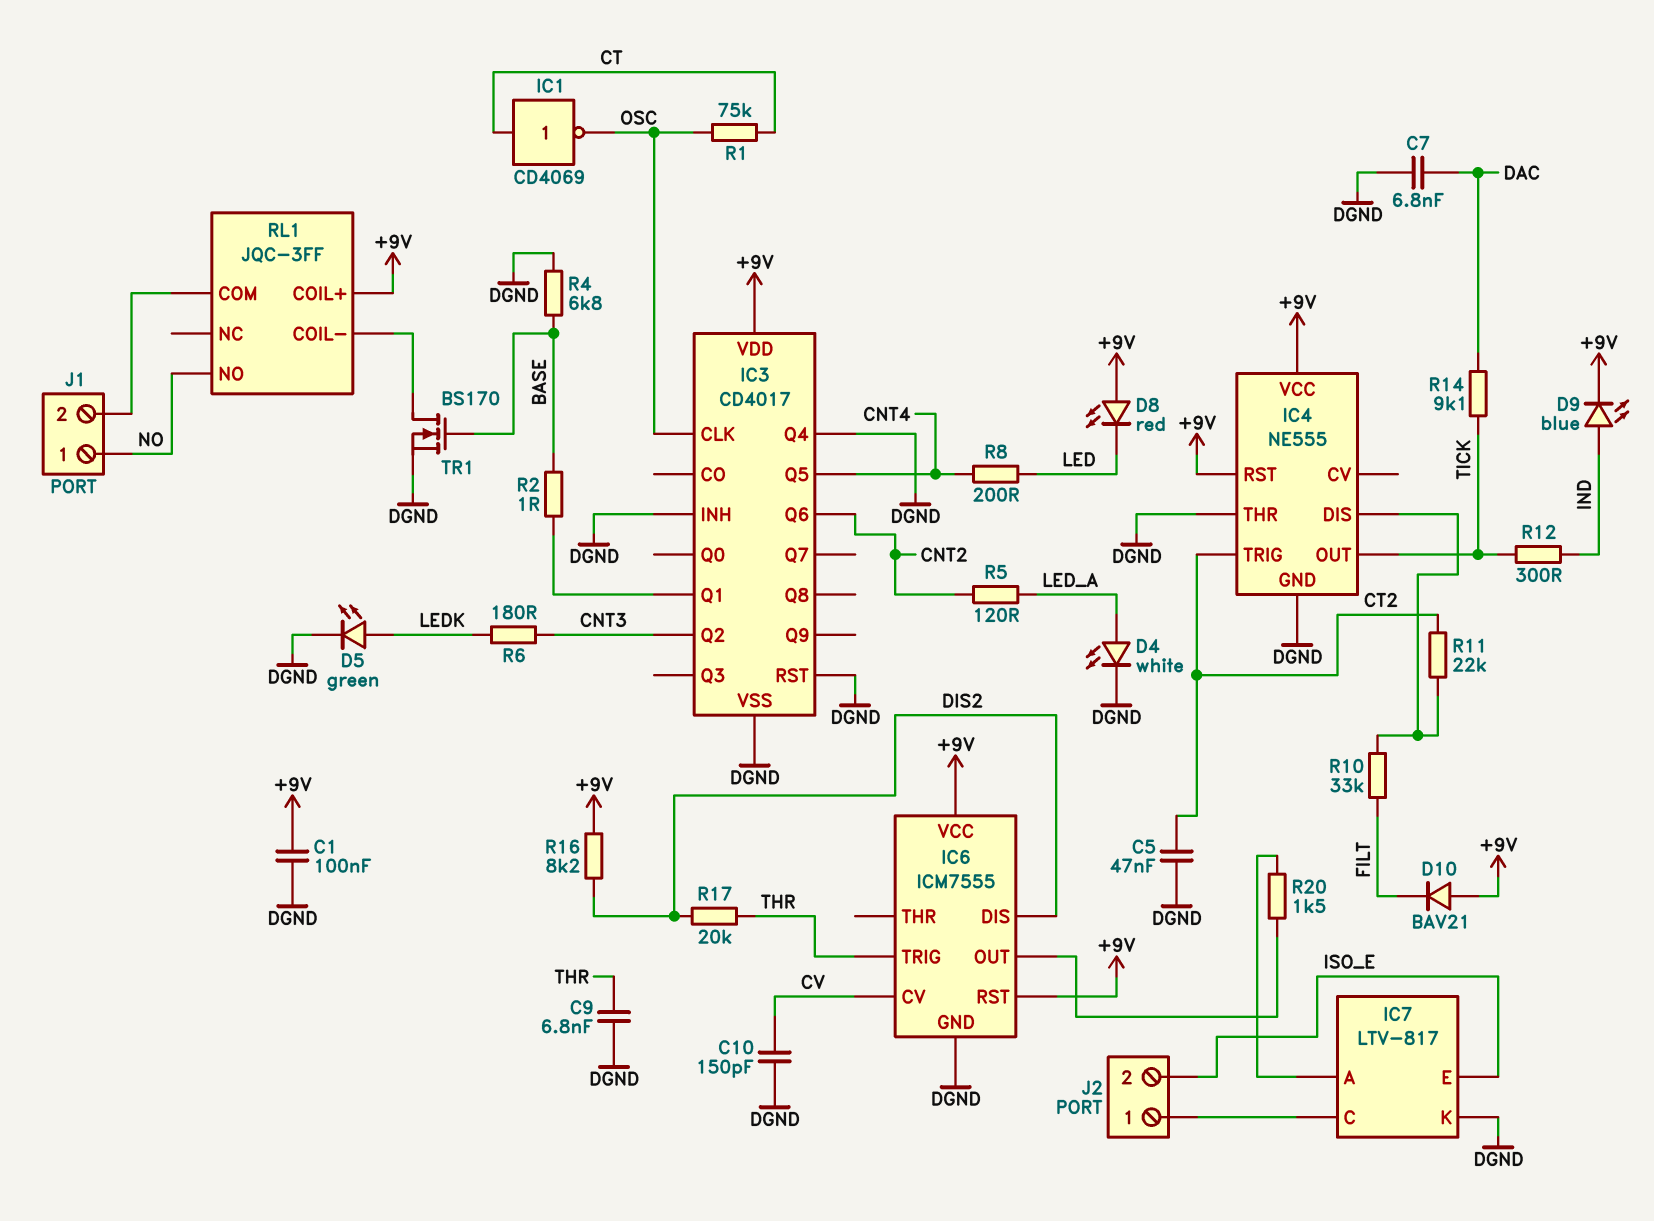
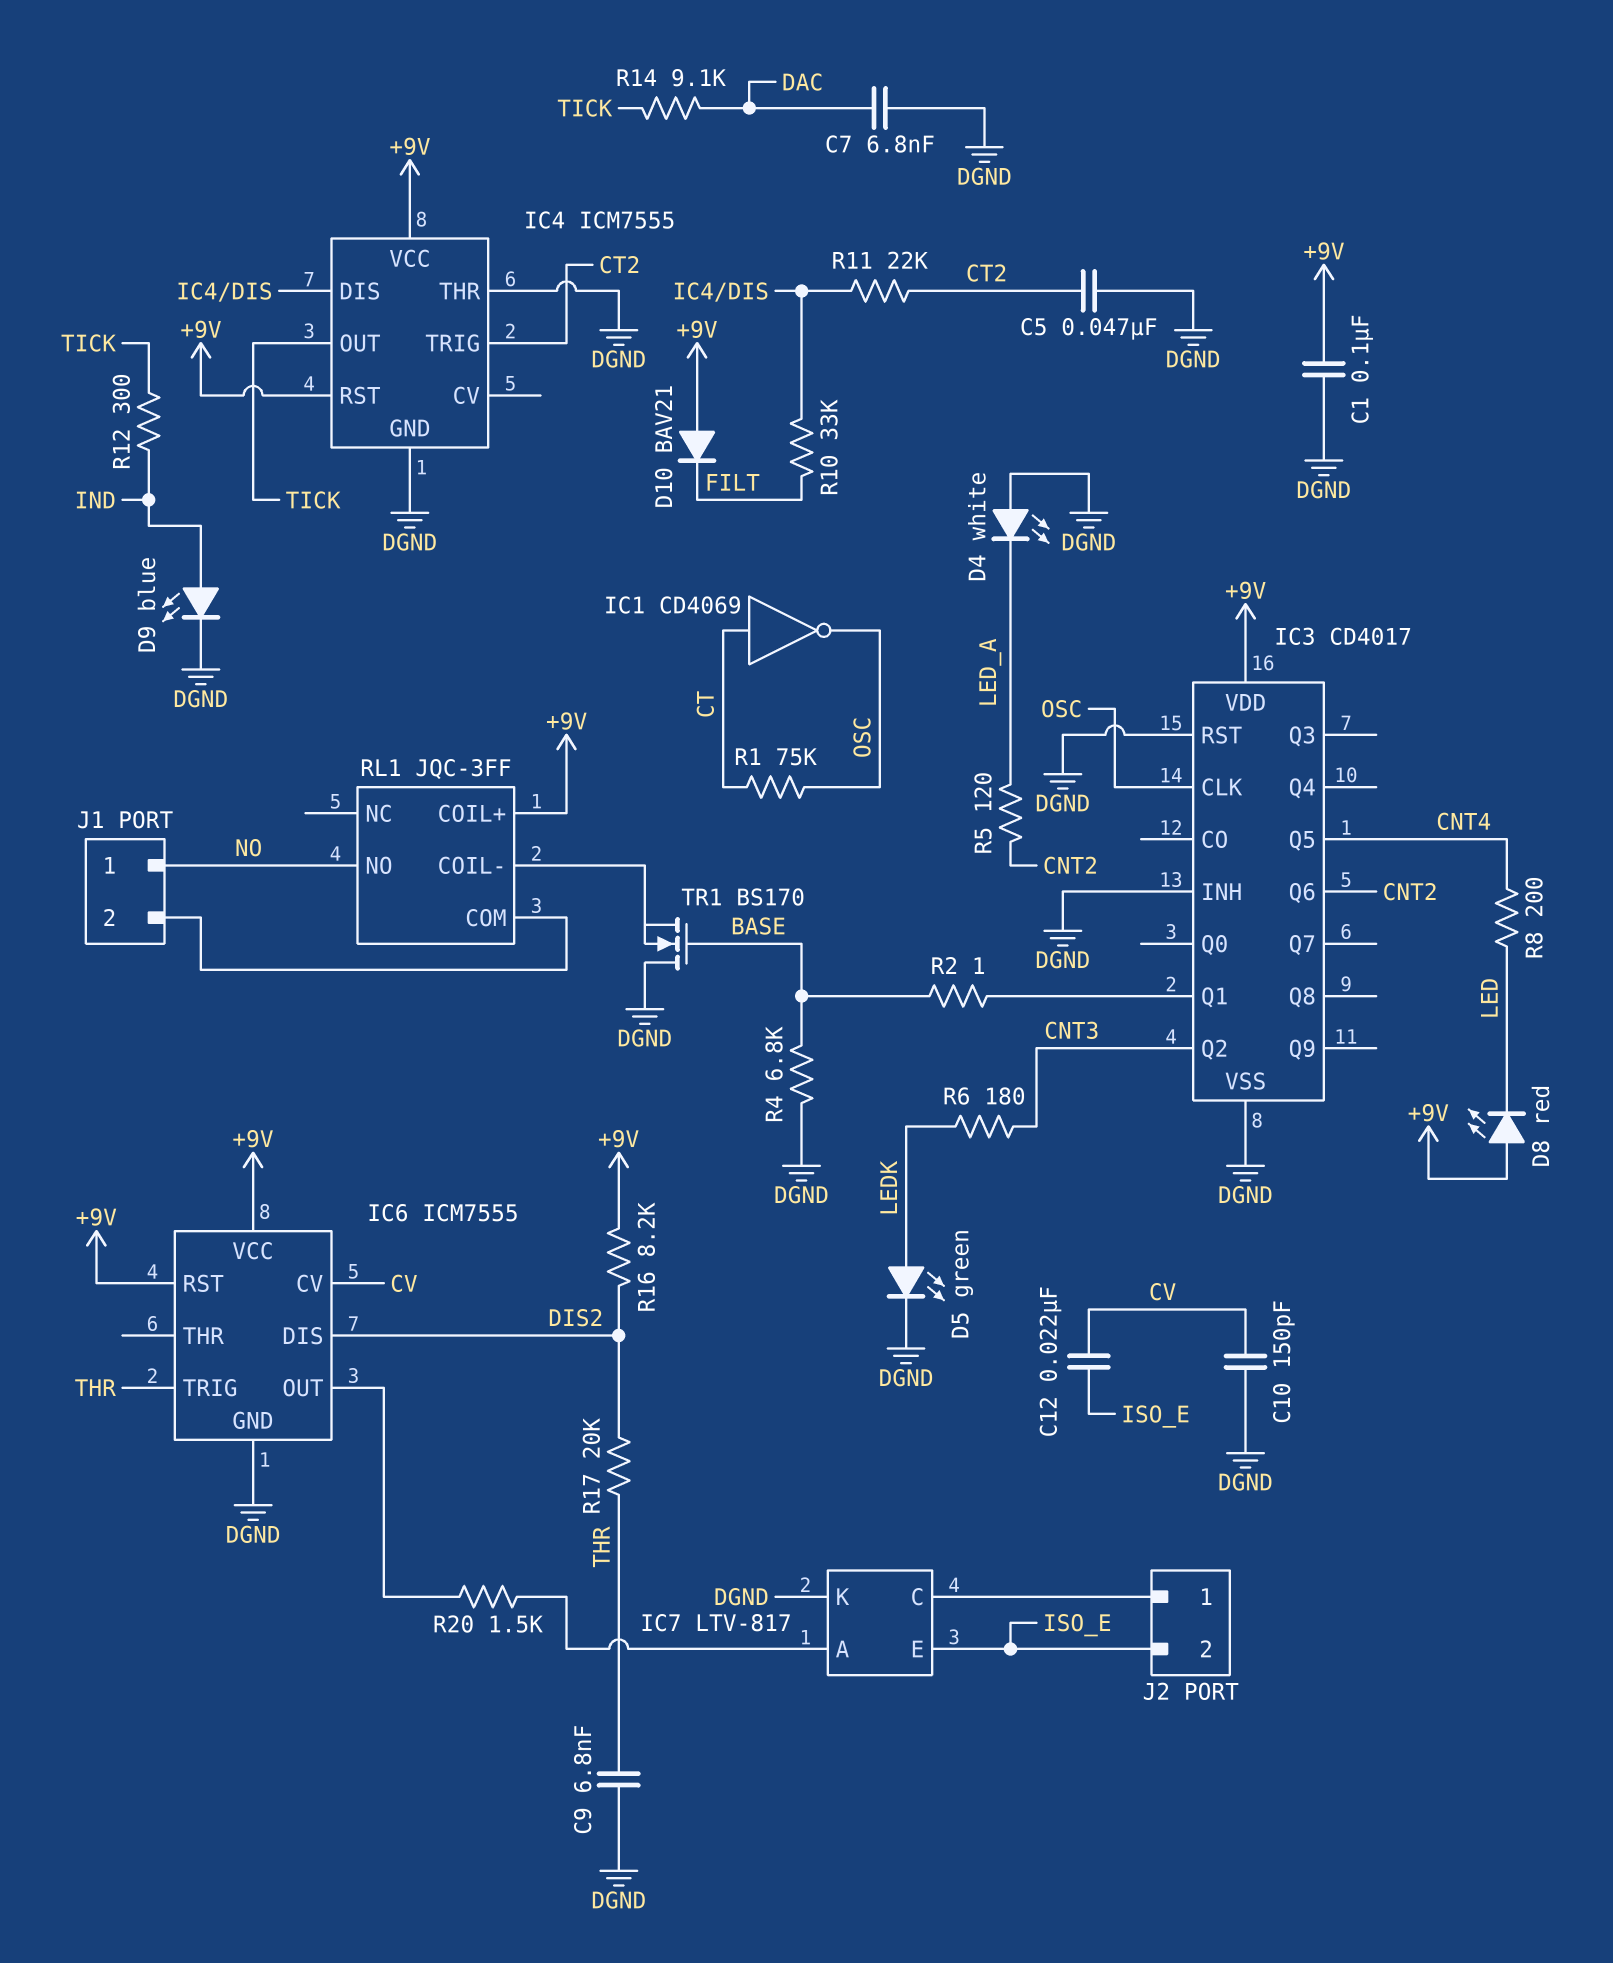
C12: none -> 22nF (CV, ISO_E)
D4: LED white (A LED_A, K DGND) -> LED white (A DGND, K LED_A)
D9: LED blue (A IND, K +9V) -> LED blue (A IND, K DGND)
IC3 pin Q4: DGND -> none
IC4: NE555 -> ICM7555
TR1: NMOS BS170 (G BASE, D RL1/COIL-, S DGND) -> NMOS BS170 (G BASE, D DGND, S RL1/COIL-)

